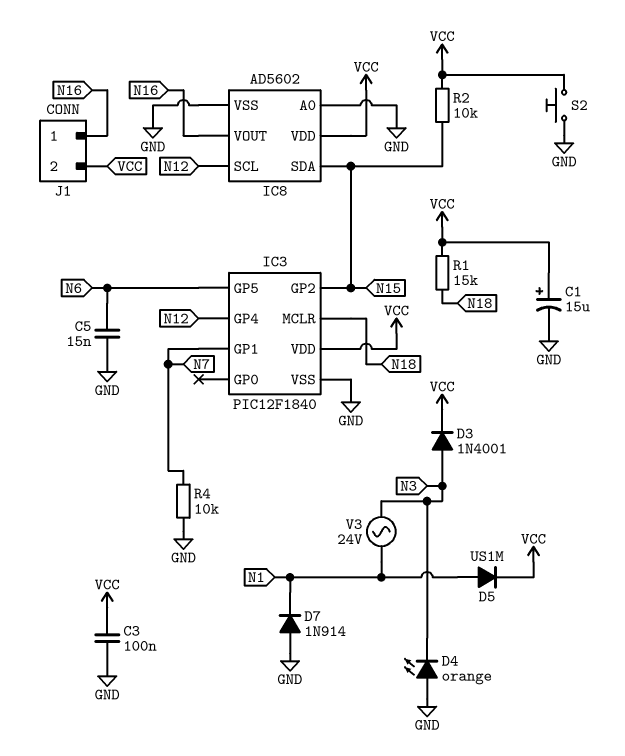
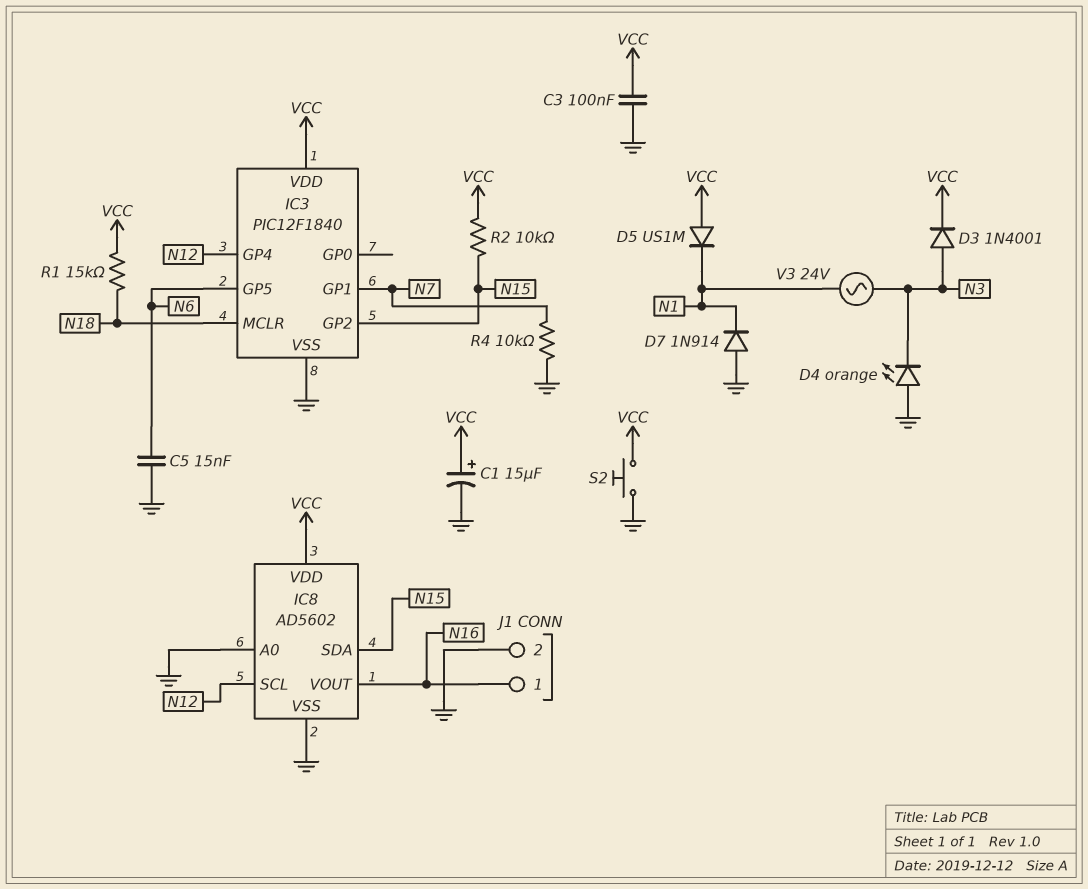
D5: diode US1M (A N1, K VCC) -> diode US1M (A VCC, K N1)
J1 pin 2: VCC -> GND

